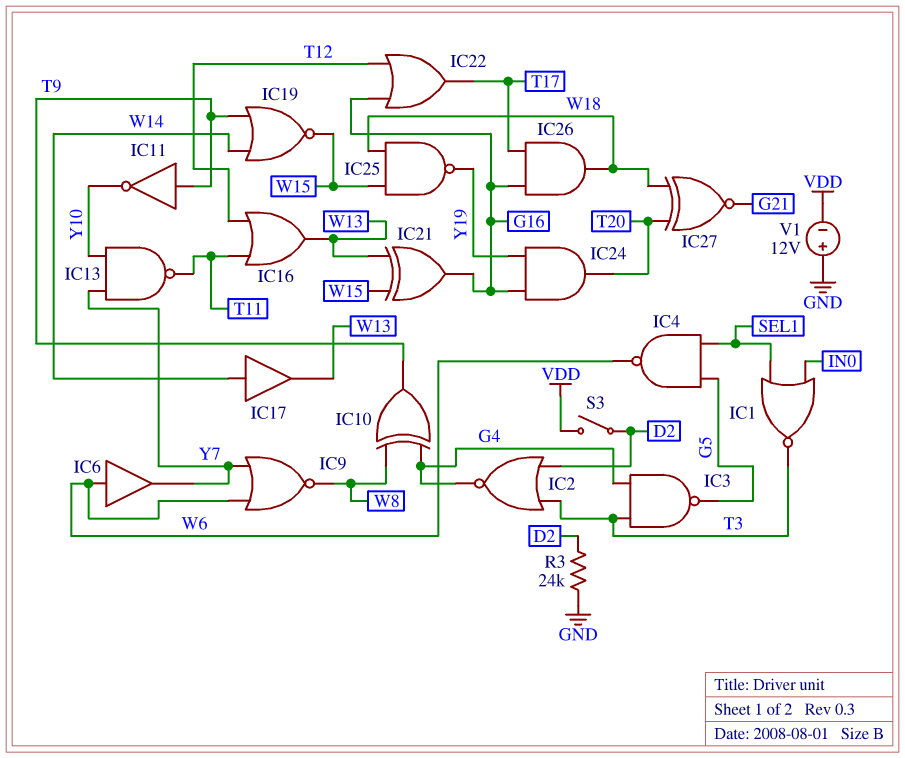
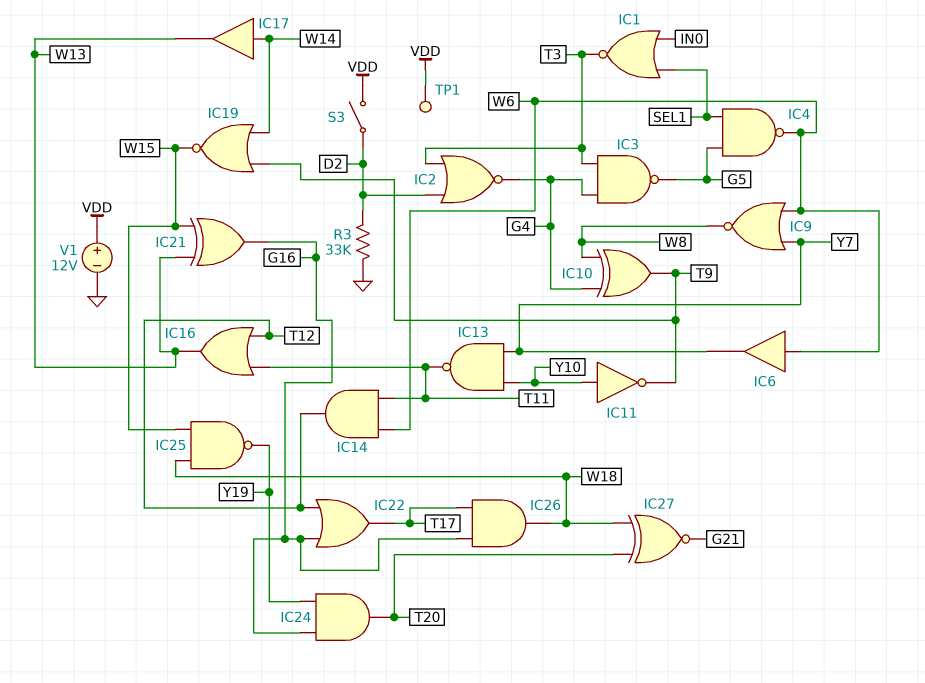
IC11: NOT (in T9, out Y10) -> NOT (in Y10, out T9)
IC14: none -> AND (in T11, in W6, out T12)
R3: 24k (D2, GND) -> 33k (D2, GND)
TP1: none -> test point (VDD)
V1: 12V (plus GND, minus VDD) -> 12V (plus VDD, minus GND)

